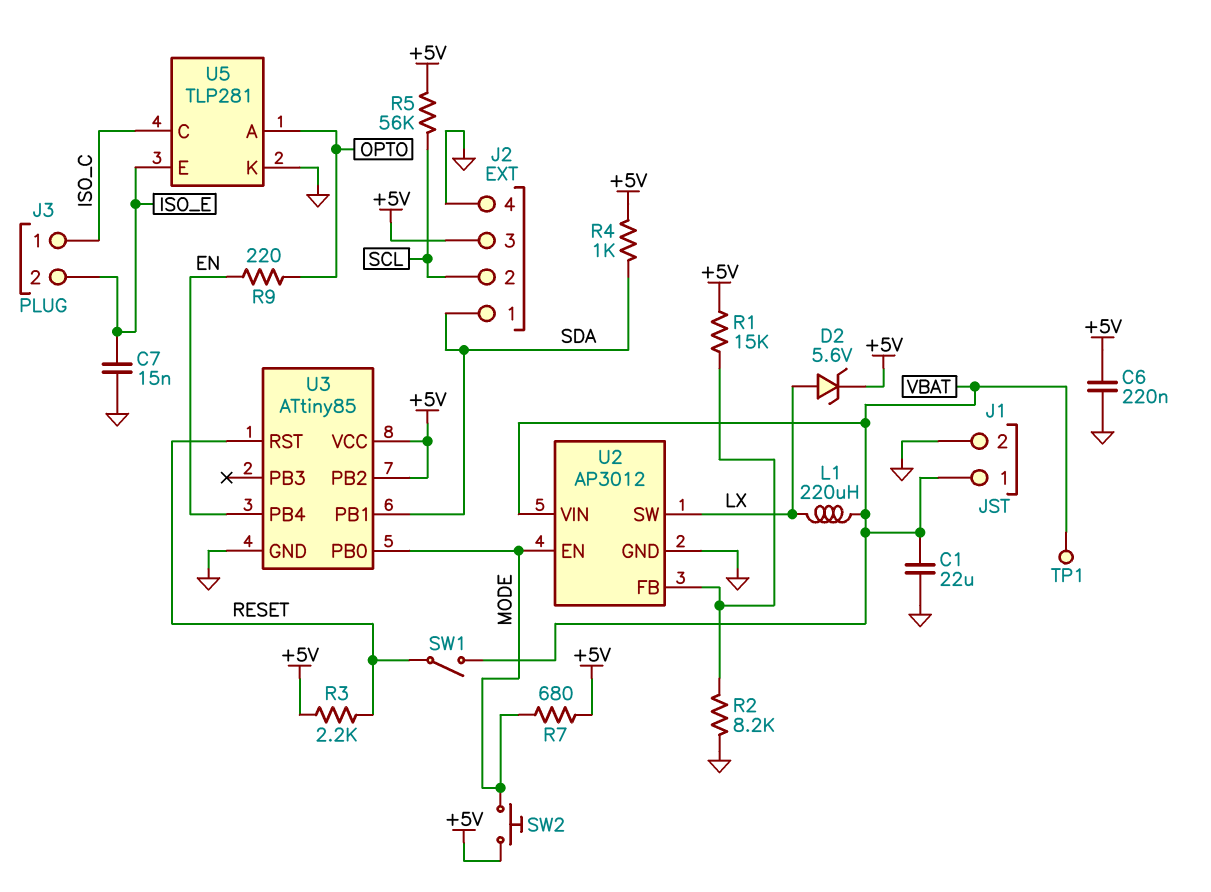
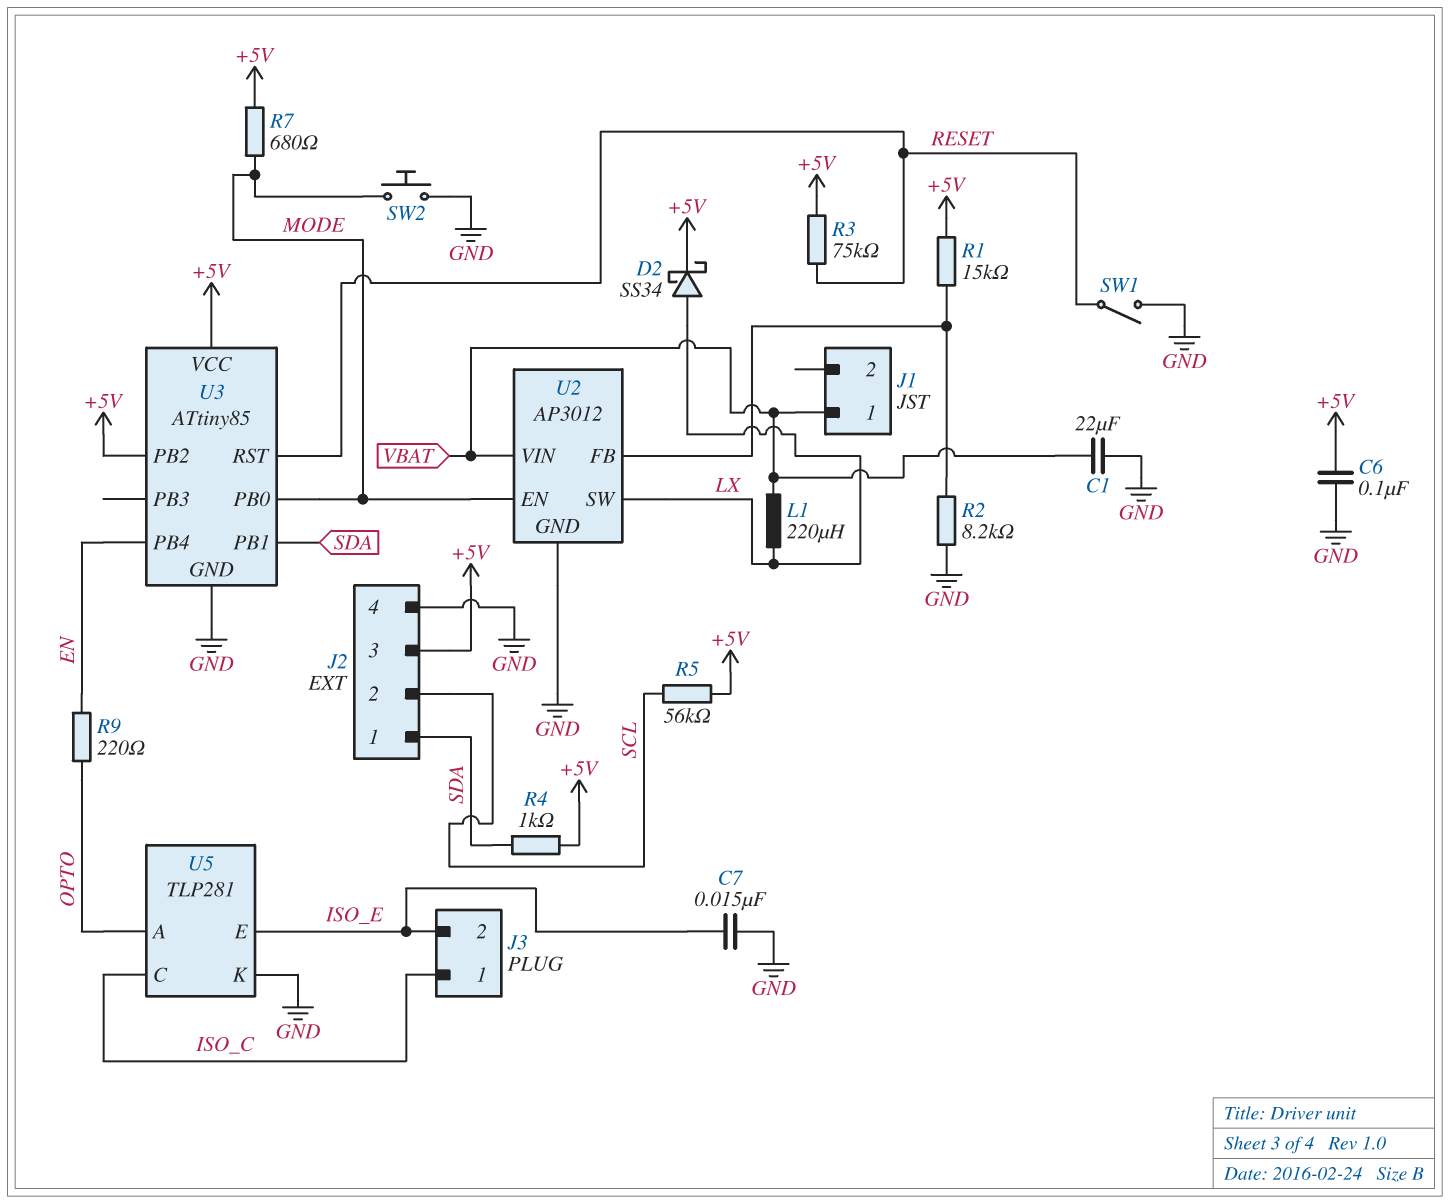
C6: 220nF (+5V, GND) -> 100nF (+5V, GND)
D2: zener 5.6V (A LX, K +5V) -> schottky SS34 (A LX, K +5V)
J1 pin 2: GND -> none
R3: 2.2k (+5V, RESET) -> 75k (+5V, RESET)
SW1: switch (RESET, VBAT) -> switch (GND, RESET)
SW2: button (+5V, MODE) -> button (GND, MODE)
TP1: test point (VBAT) -> none

